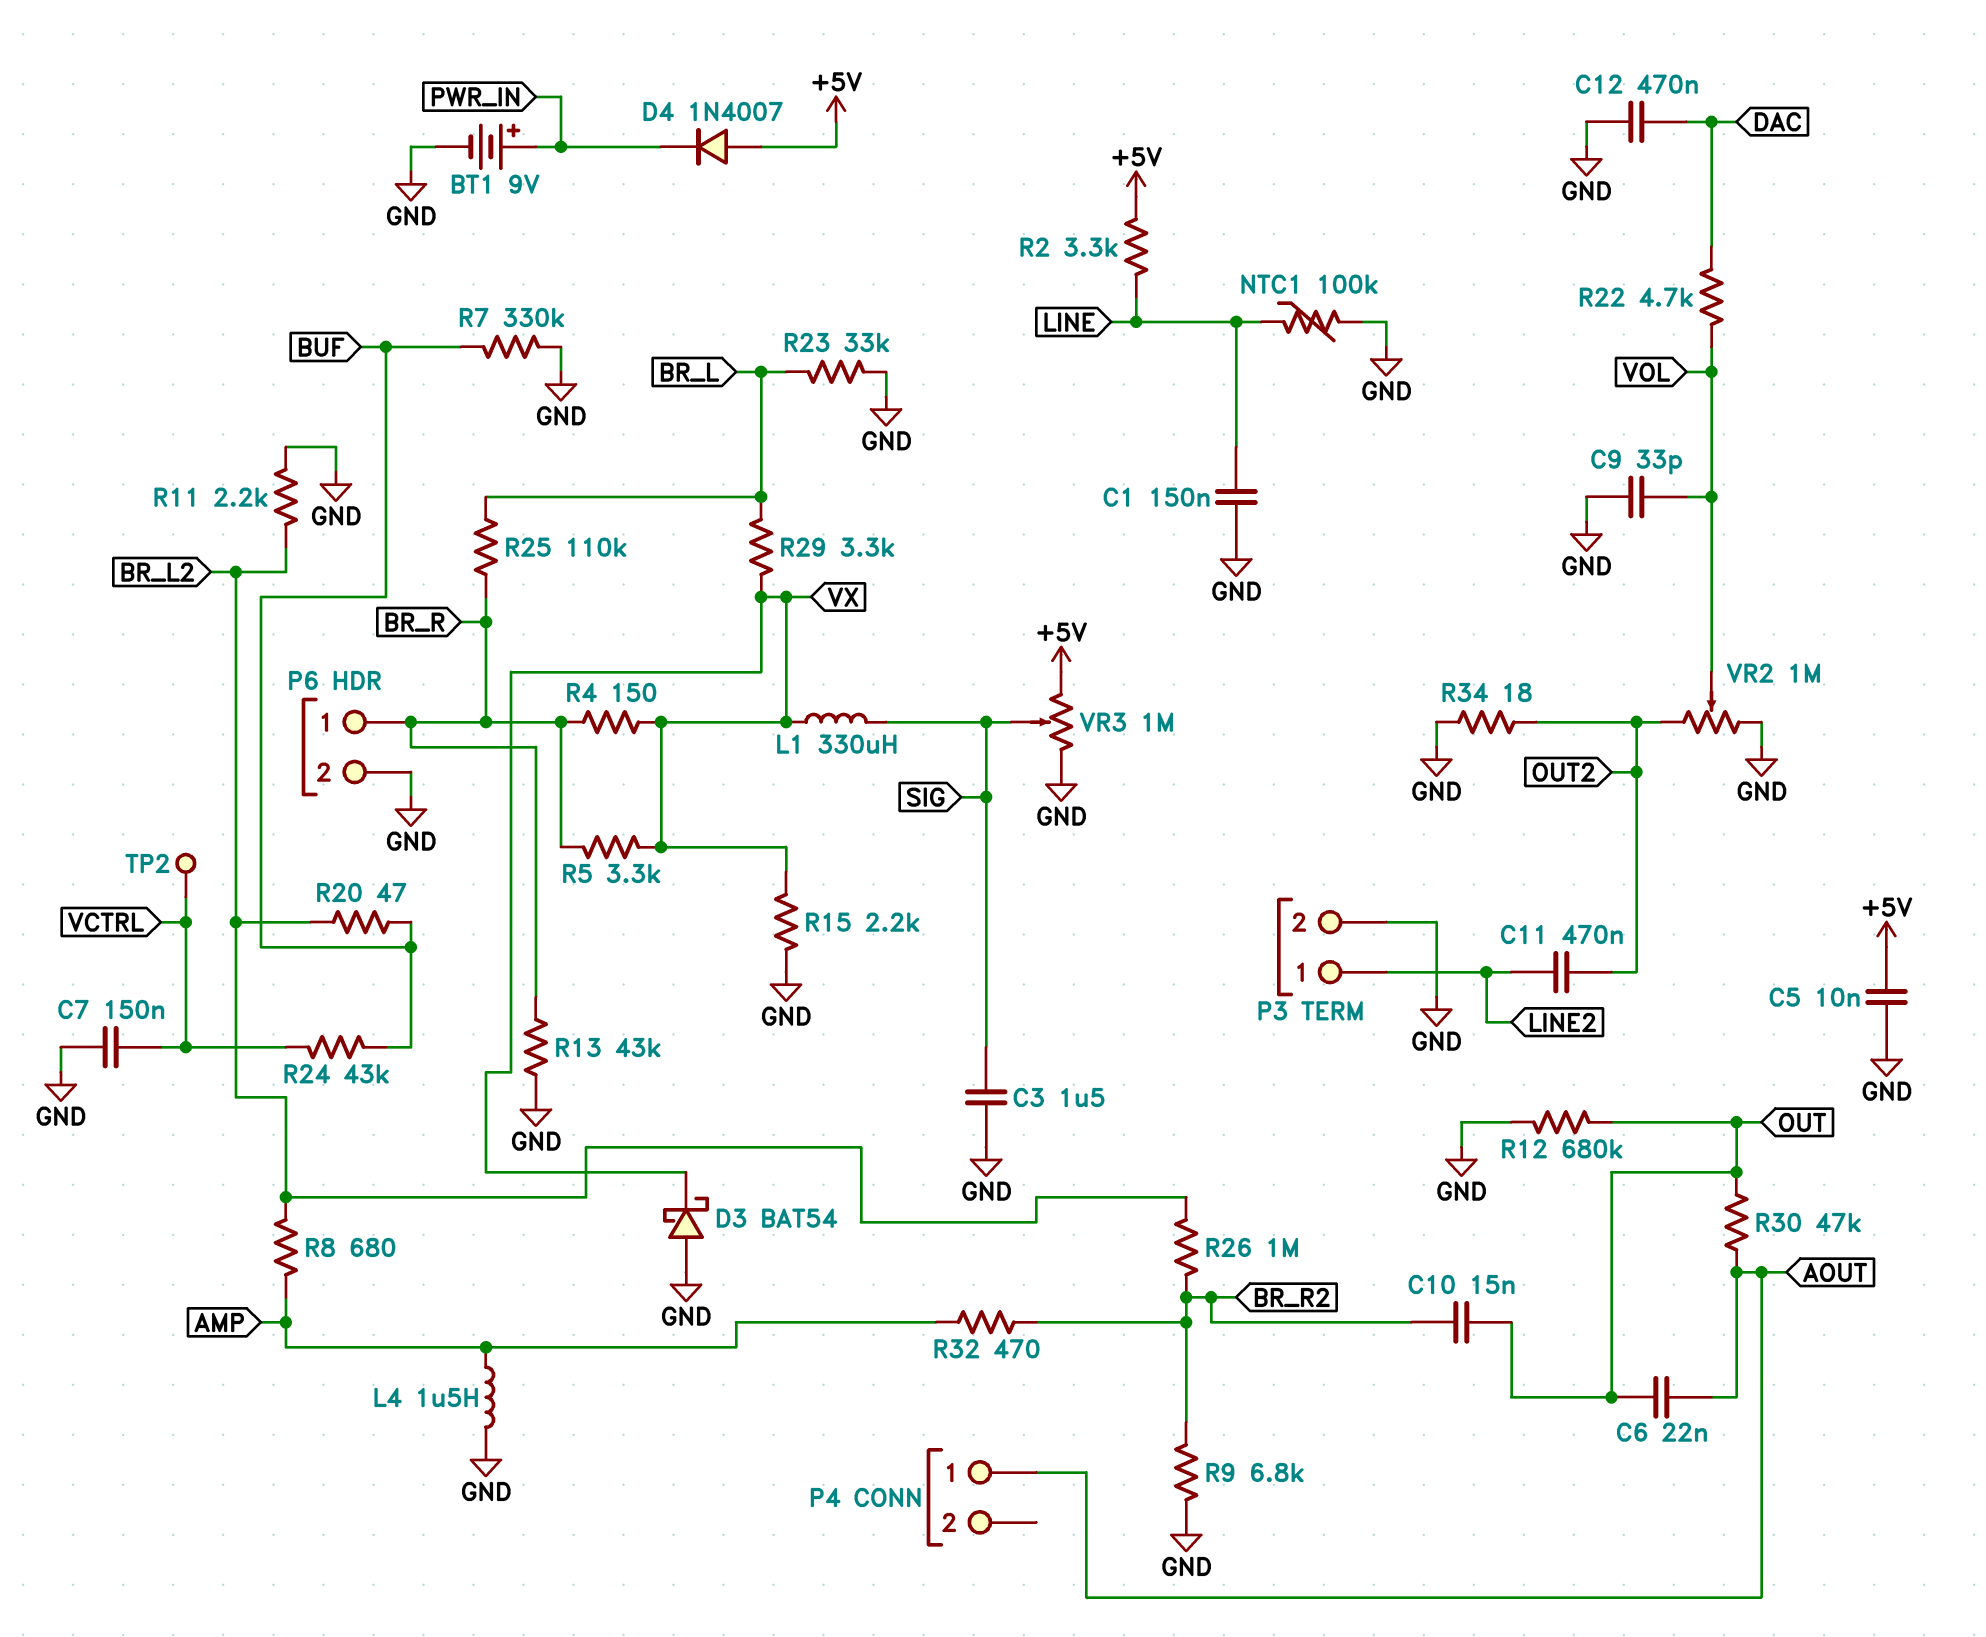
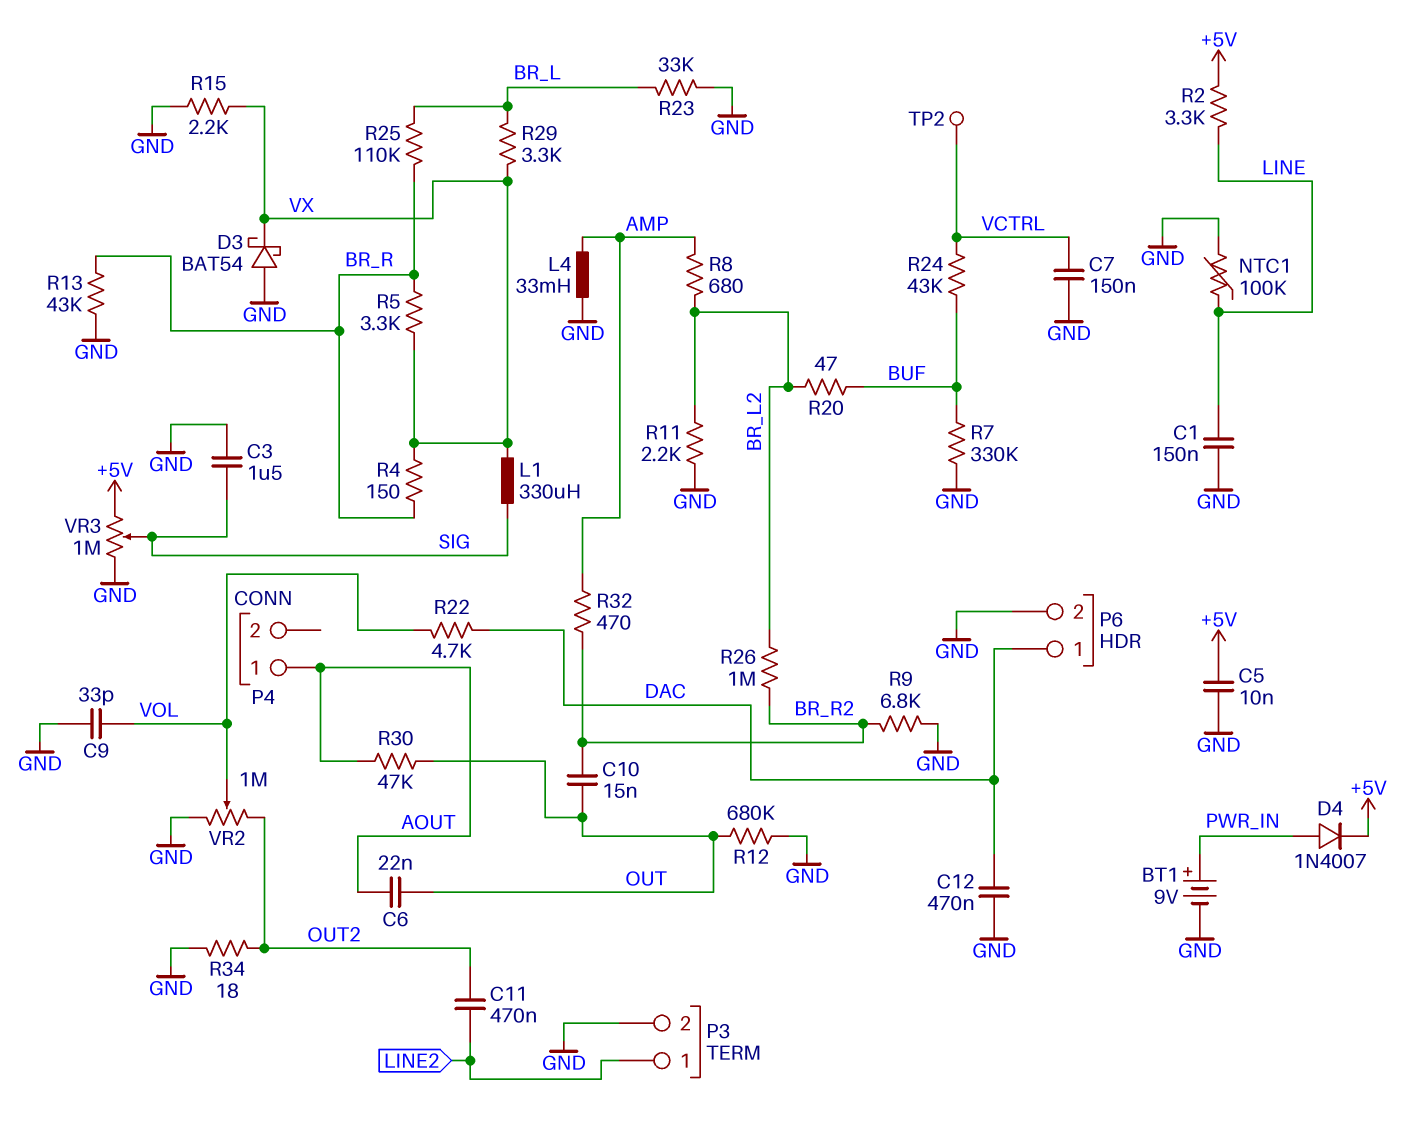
D4: diode 1N4007 (A +5V, K PWR_IN) -> diode 1N4007 (A PWR_IN, K +5V)
L4: 1.5uH (AMP, GND) -> 33mH (AMP, GND)
P6 pin 1: BR_R -> DAC

